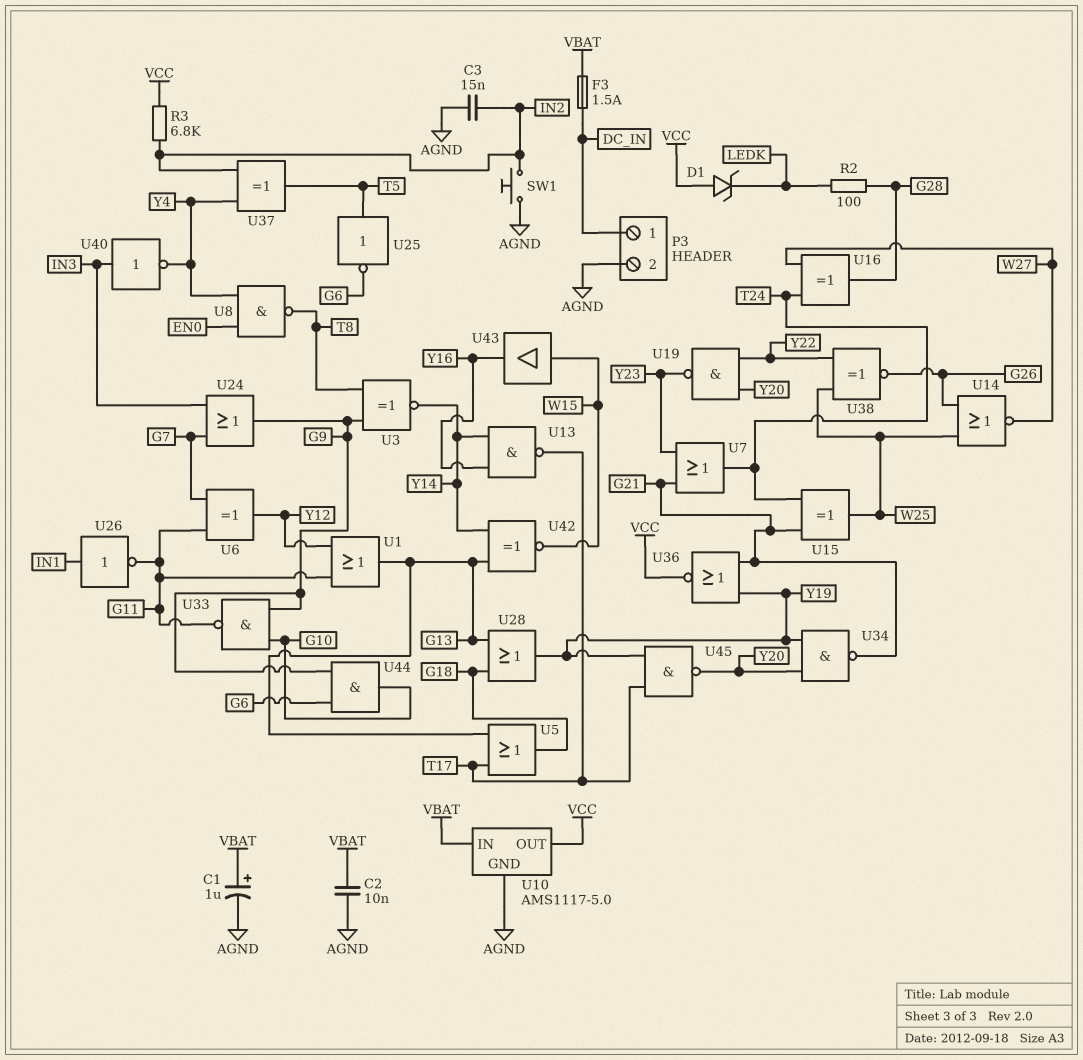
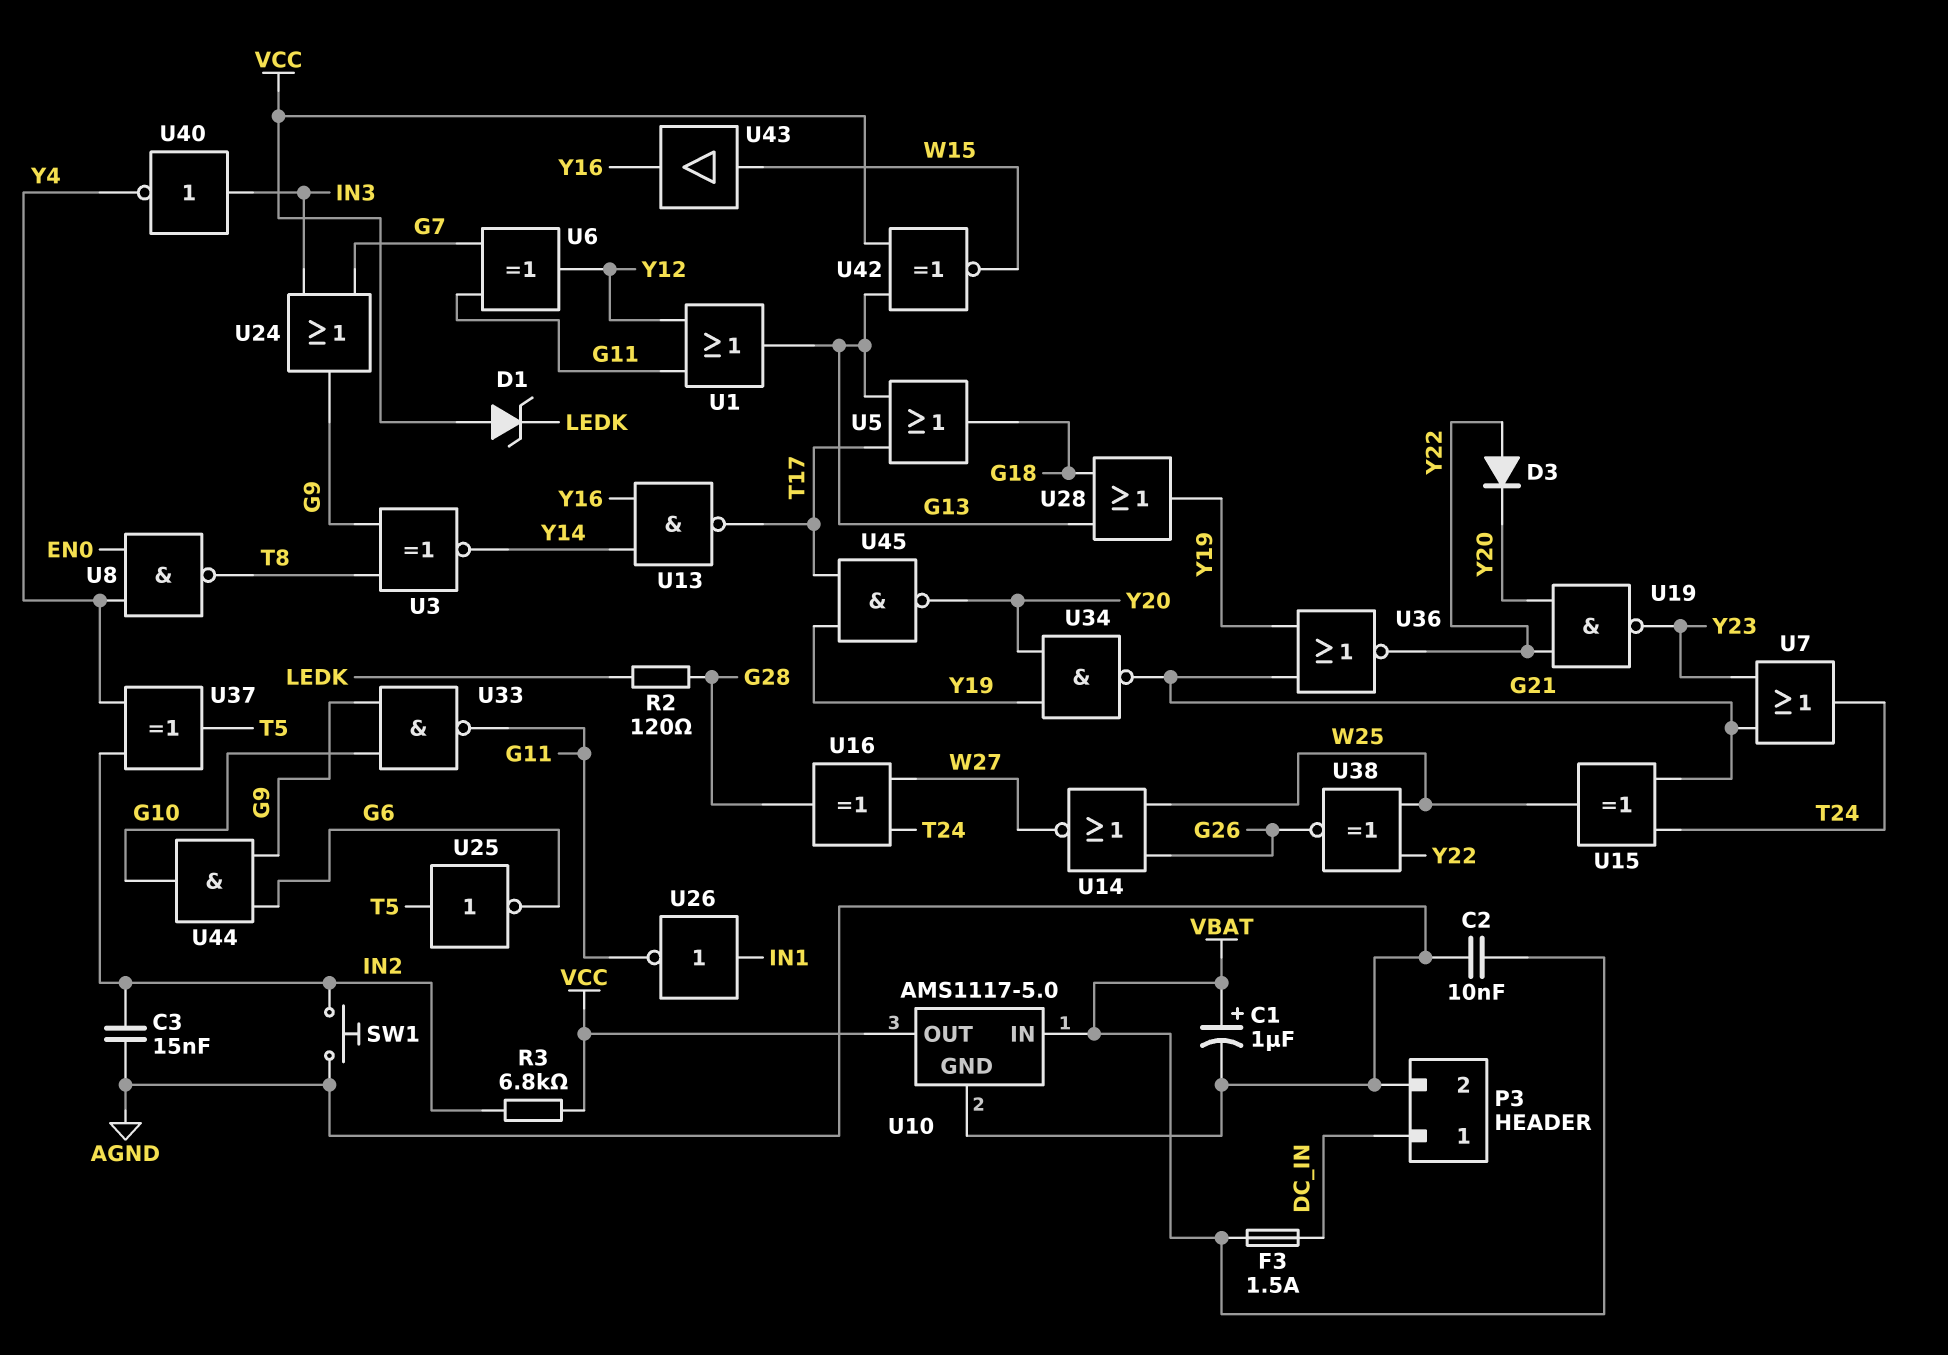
D3: none -> diode (A Y22, K Y20)
R2: 100 (G28, LEDK) -> 120 (G28, LEDK)
U36: NOR (in G21, in Y19, out VCC) -> NOR (in G21, in Y19, out Y22)
U42: XNOR (in G13, in Y14, out W15) -> XNOR (in G13, in VCC, out W15)

